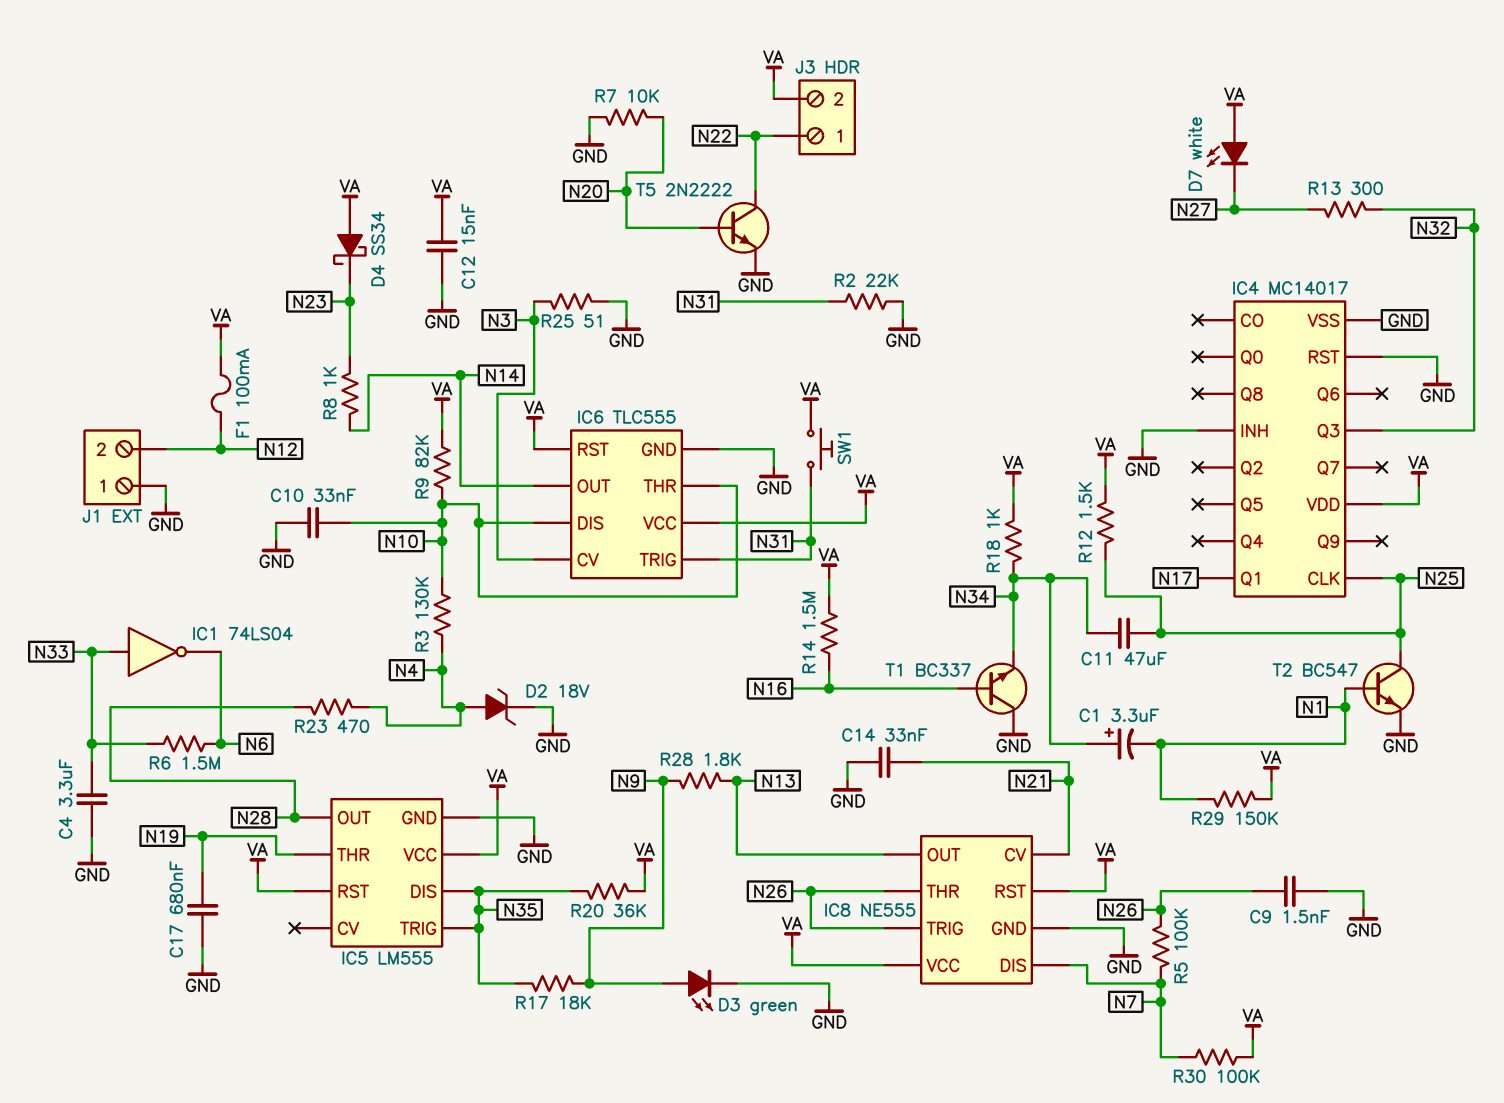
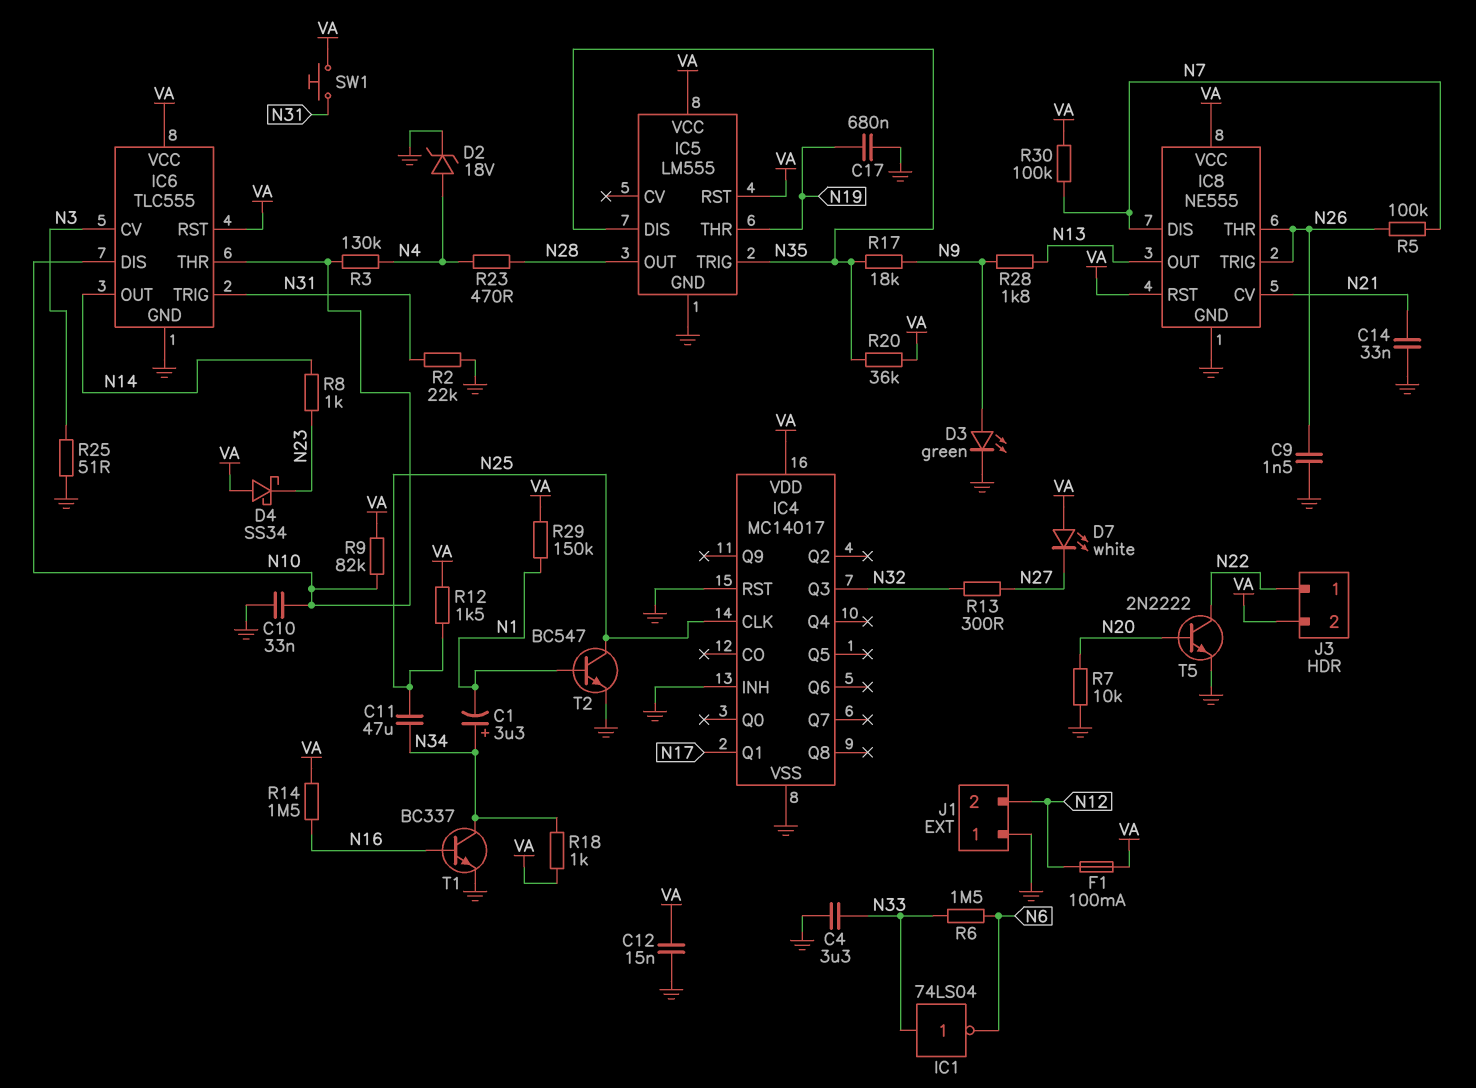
T1: NPN BC337 (B N16, C GND, E N34) -> NPN BC337 (B N16, C N34, E GND)

